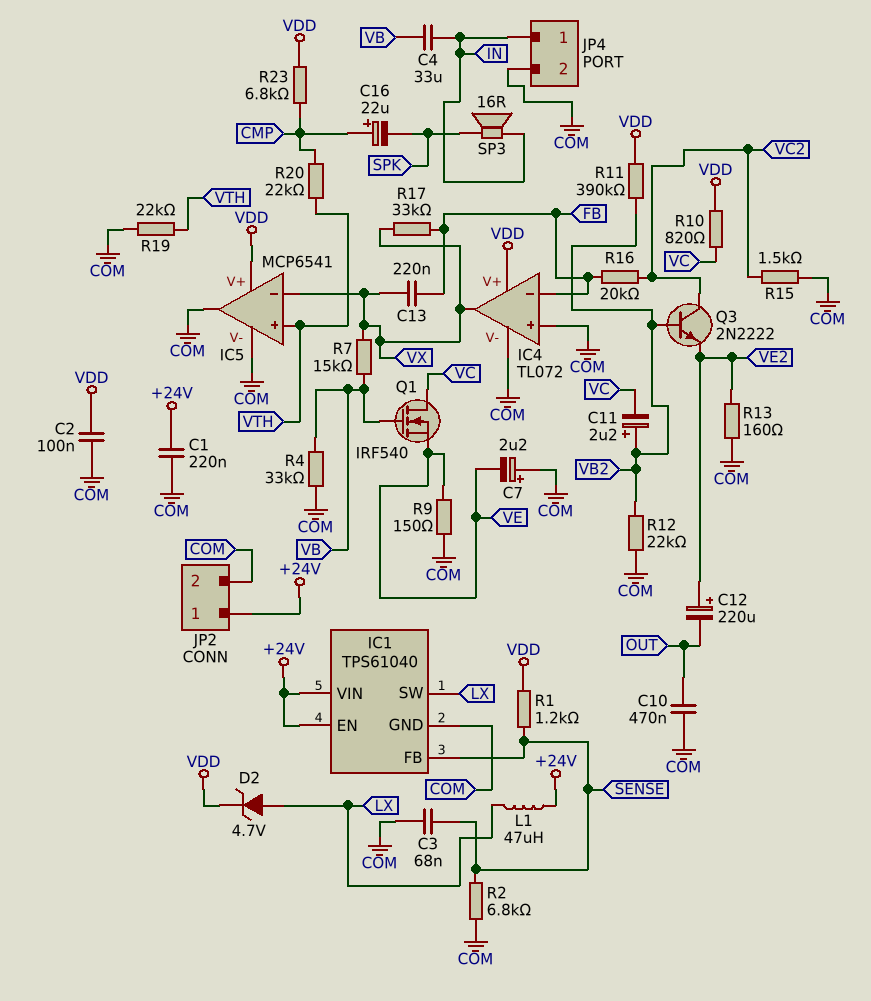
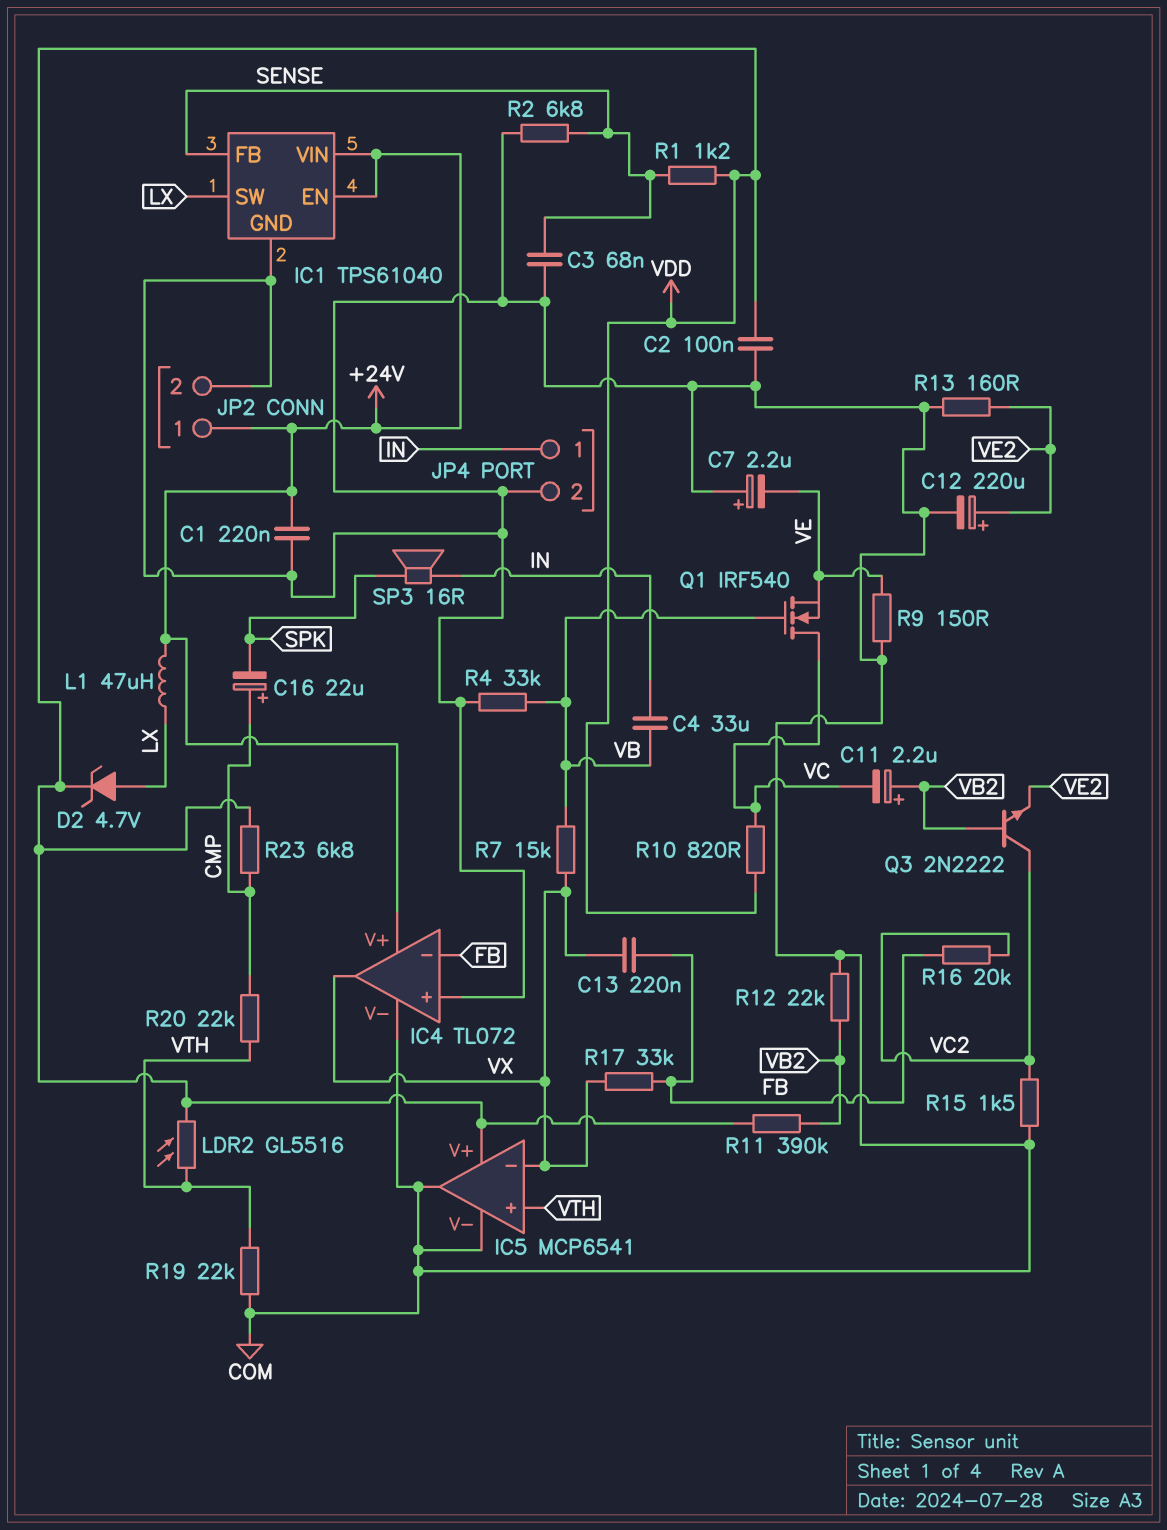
C10: 470nF (COM, OUT) -> none
C12: 220uF (plus VE2, minus OUT) -> 220uF (plus VE2, minus COM)
IC4 pin V+: VDD -> +24V
LDR2: none -> GL5516 (VDD, VTH)

